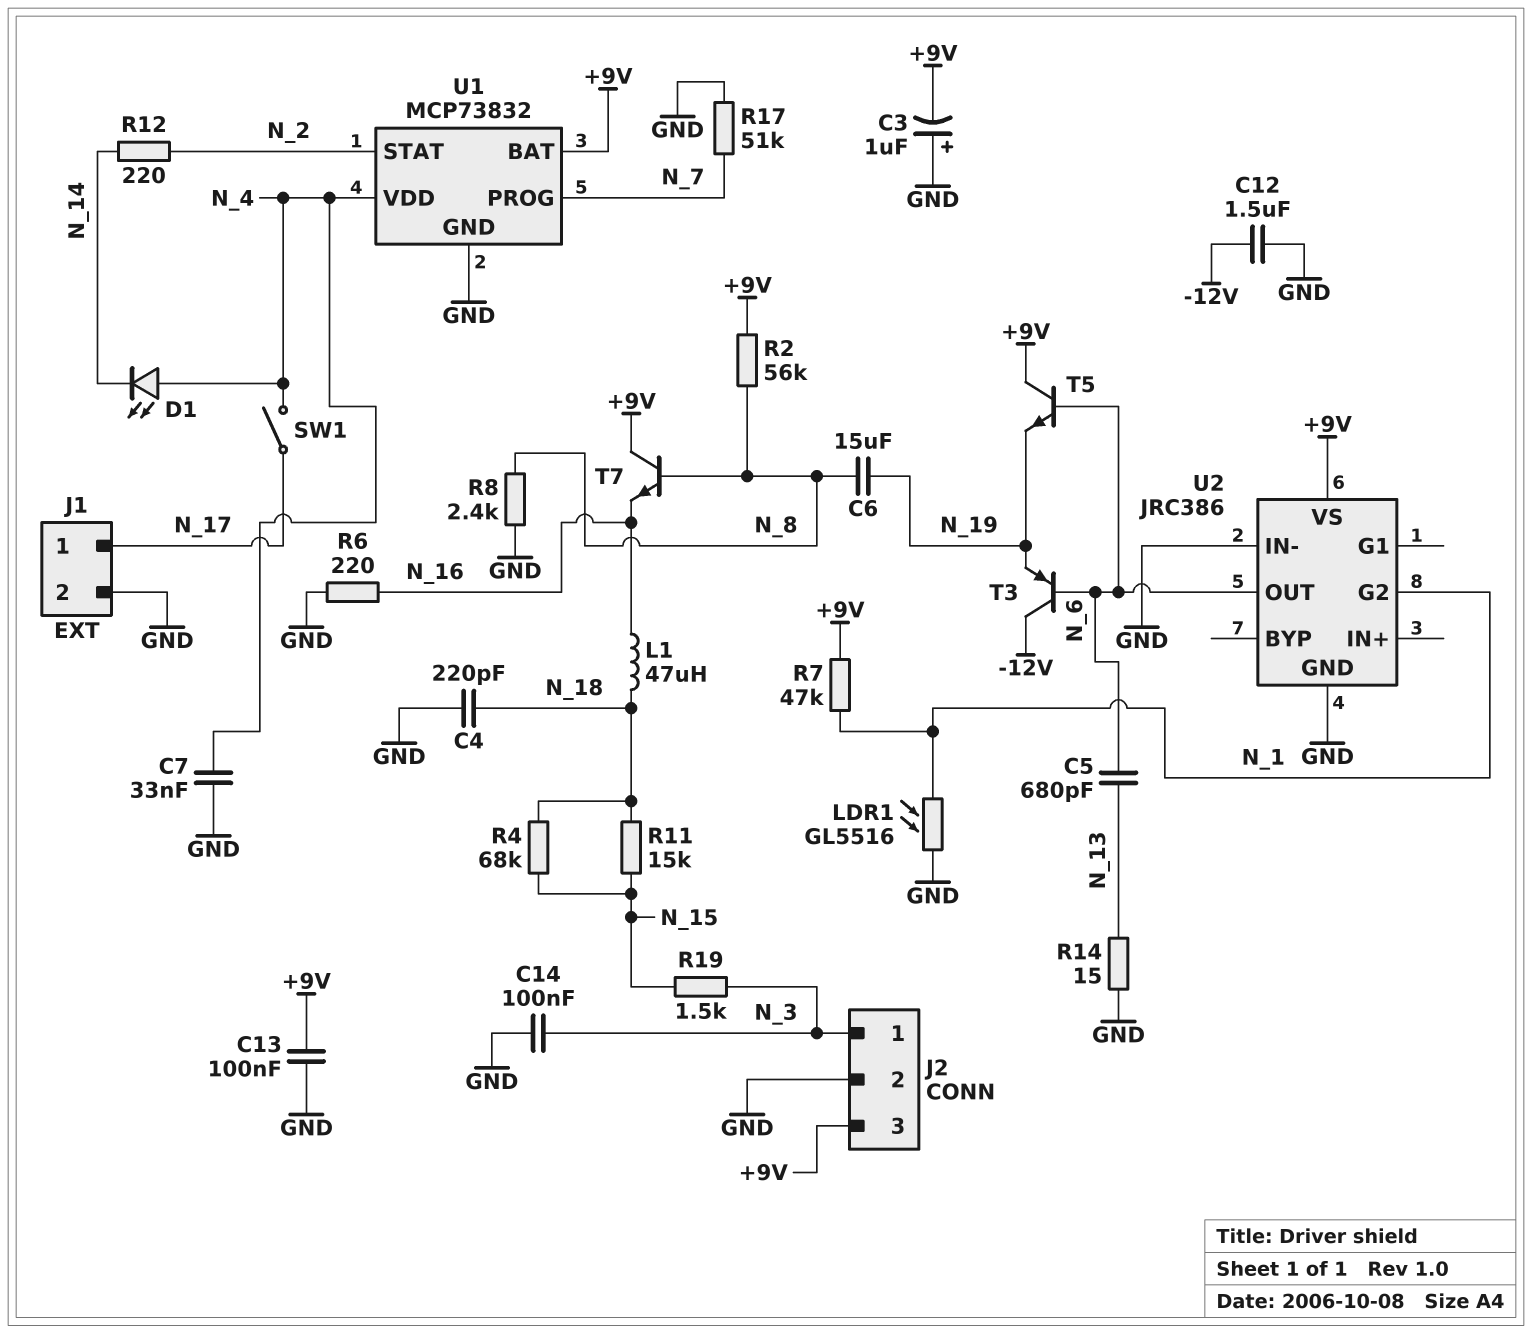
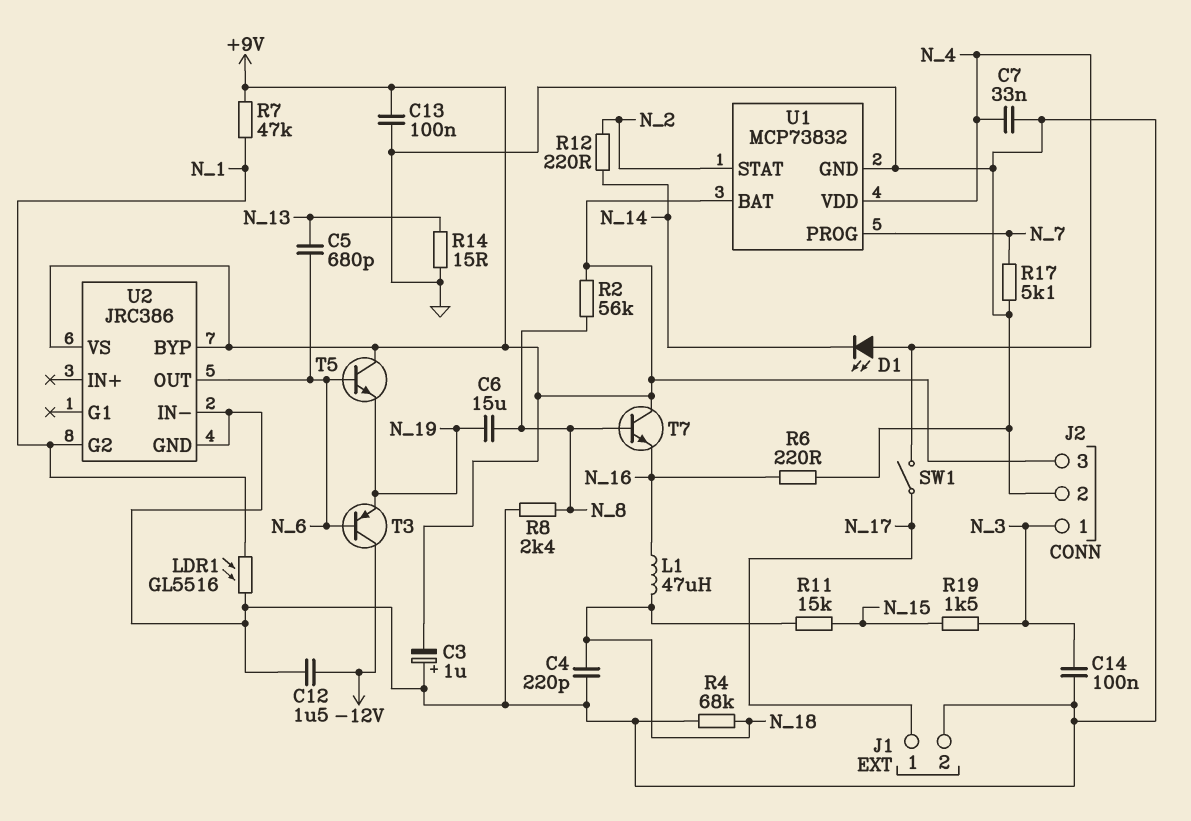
R4: 68k (N_15, N_18) -> 68k (GND, N_18)
R17: 51k (GND, N_7) -> 5.1k (GND, N_7)
U2 pin BYP: none -> +9V

